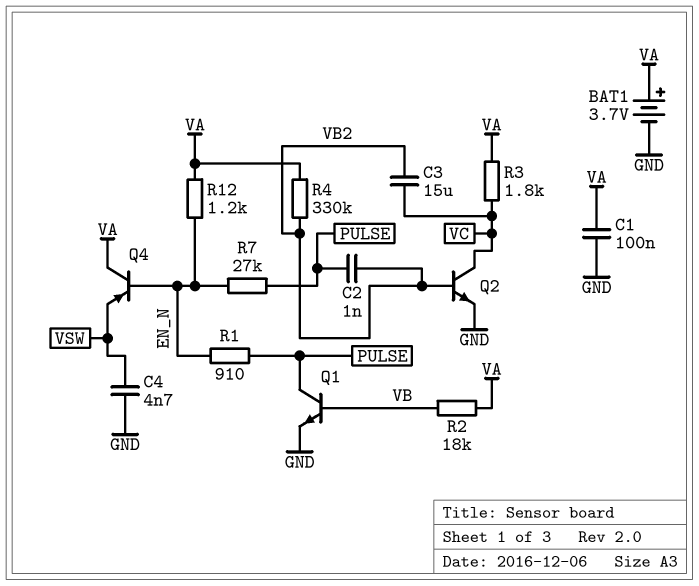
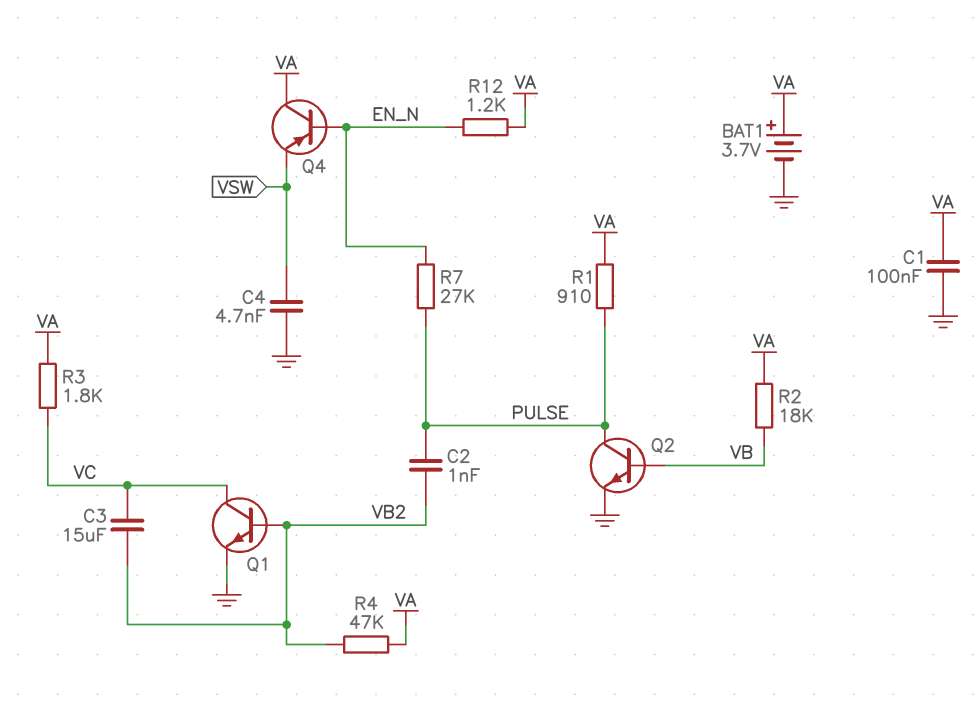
Q1: NPN (B VB, C PULSE, E GND) -> NPN (B VB2, C VC, E GND)
Q2: NPN (B VB2, C VC, E GND) -> NPN (B VB, C PULSE, E GND)
R1: 910 (EN_N, PULSE) -> 910 (PULSE, VA)
R4: 330k (VA, VB2) -> 47k (VA, VB2)

